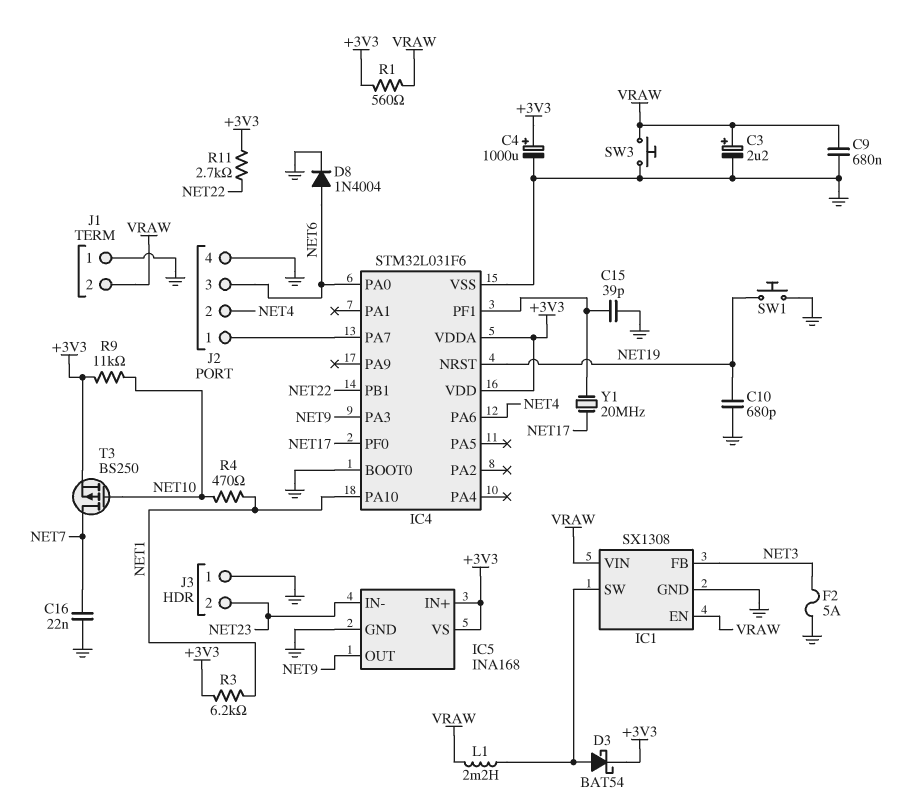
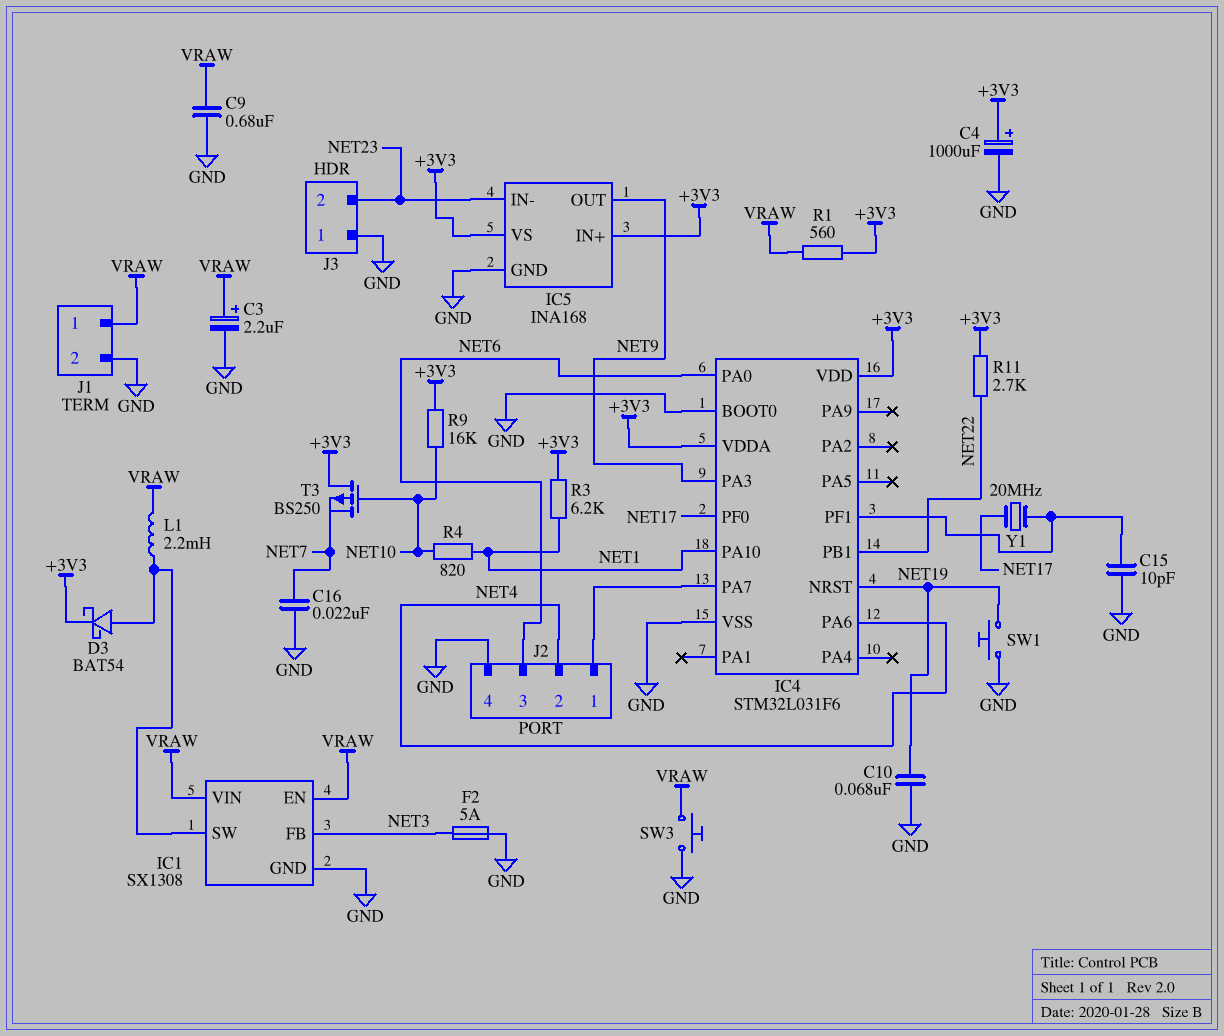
C10: 680pF (GND, NET19) -> 68nF (GND, NET19)
C15: 39pF (GND, IC4/PF1) -> 10pF (GND, IC4/PF1)
D8: diode 1N4004 (A NET6, K GND) -> none
J1 pin 1: GND -> VRAW
J1 pin 2: VRAW -> GND
R4: 470 (NET1, NET10) -> 820 (NET1, NET10)
R9: 11k (+3V3, NET10) -> 16k (+3V3, NET10)
T3: PMOS BS250 (G NET10, D NET7, S +3V3) -> PMOS BS250 (G NET10, D +3V3, S NET7)

